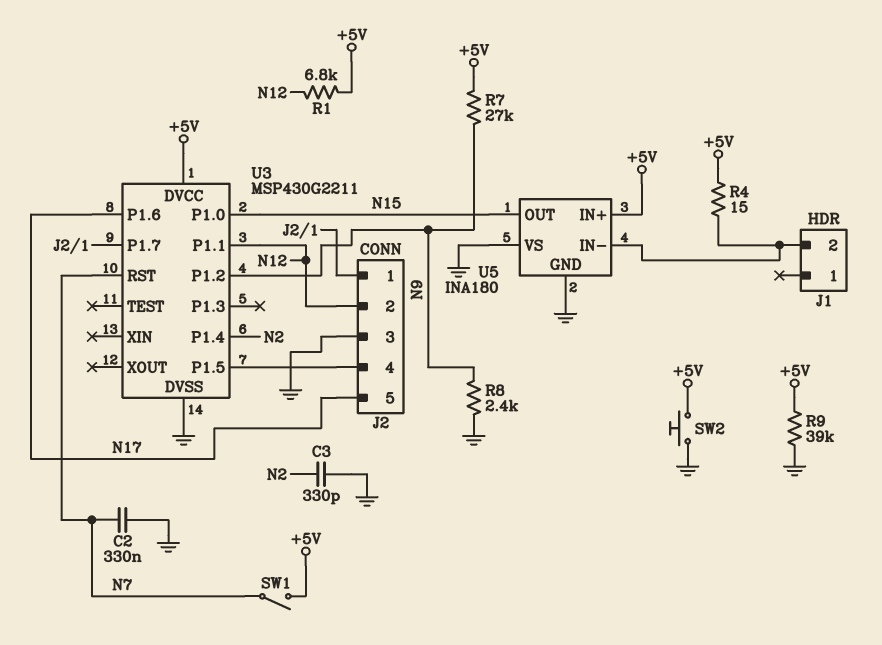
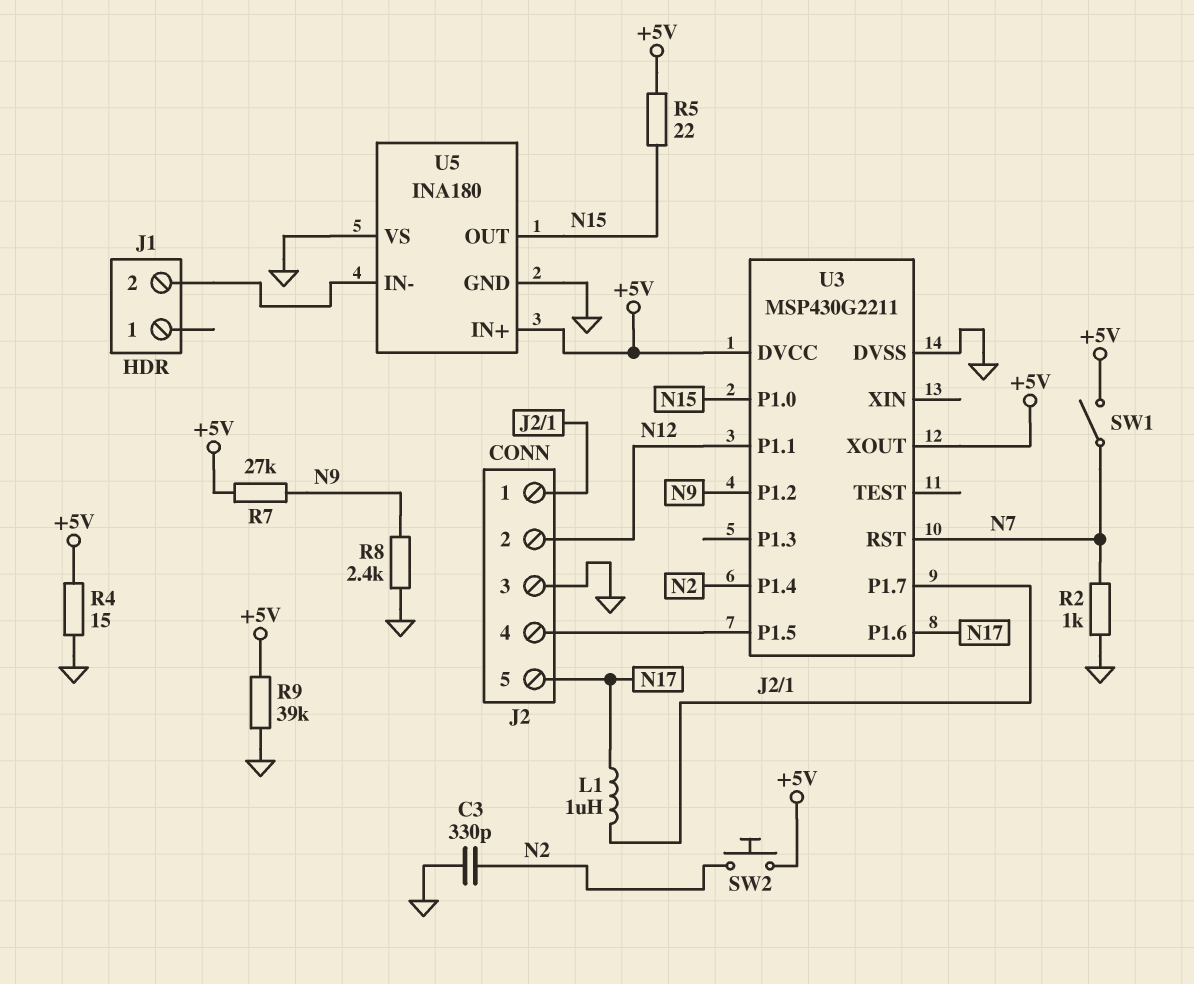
C2: 330nF (GND, N7) -> none
L1: none -> 1uH (J2/1, N17)
R1: 6.8k (+5V, N12) -> none
R2: none -> 1k (GND, N7)
R4: 15 (+5V, J1/2) -> 15 (+5V, GND)
R5: none -> 22 (+5V, N15)
SW2: button (+5V, GND) -> button (+5V, N2)
U3 pin XOUT: none -> +5V

